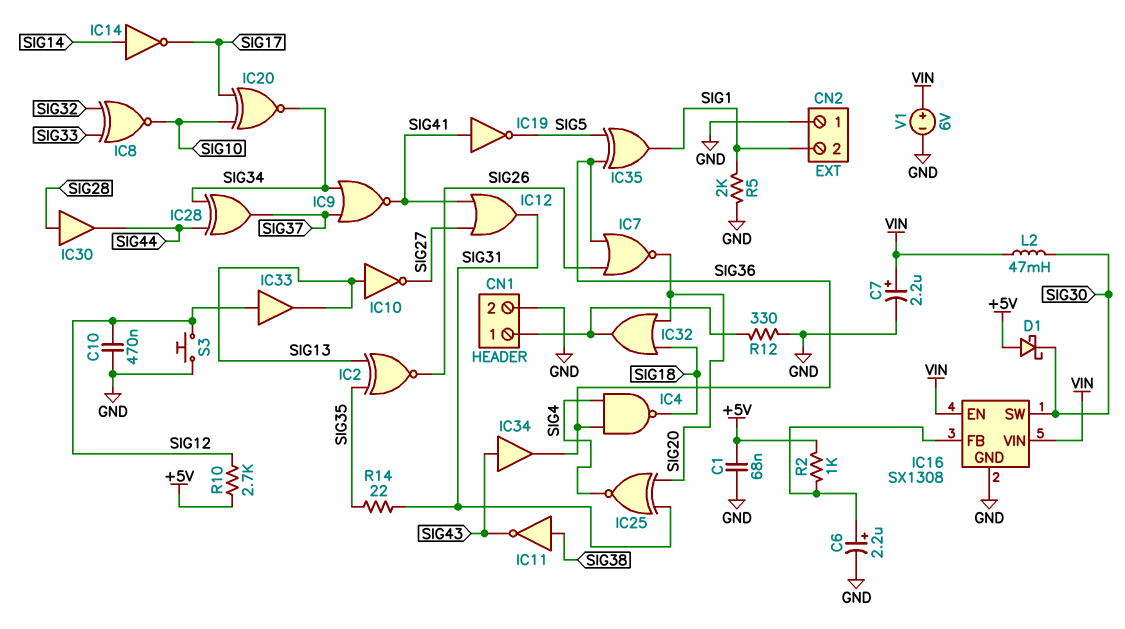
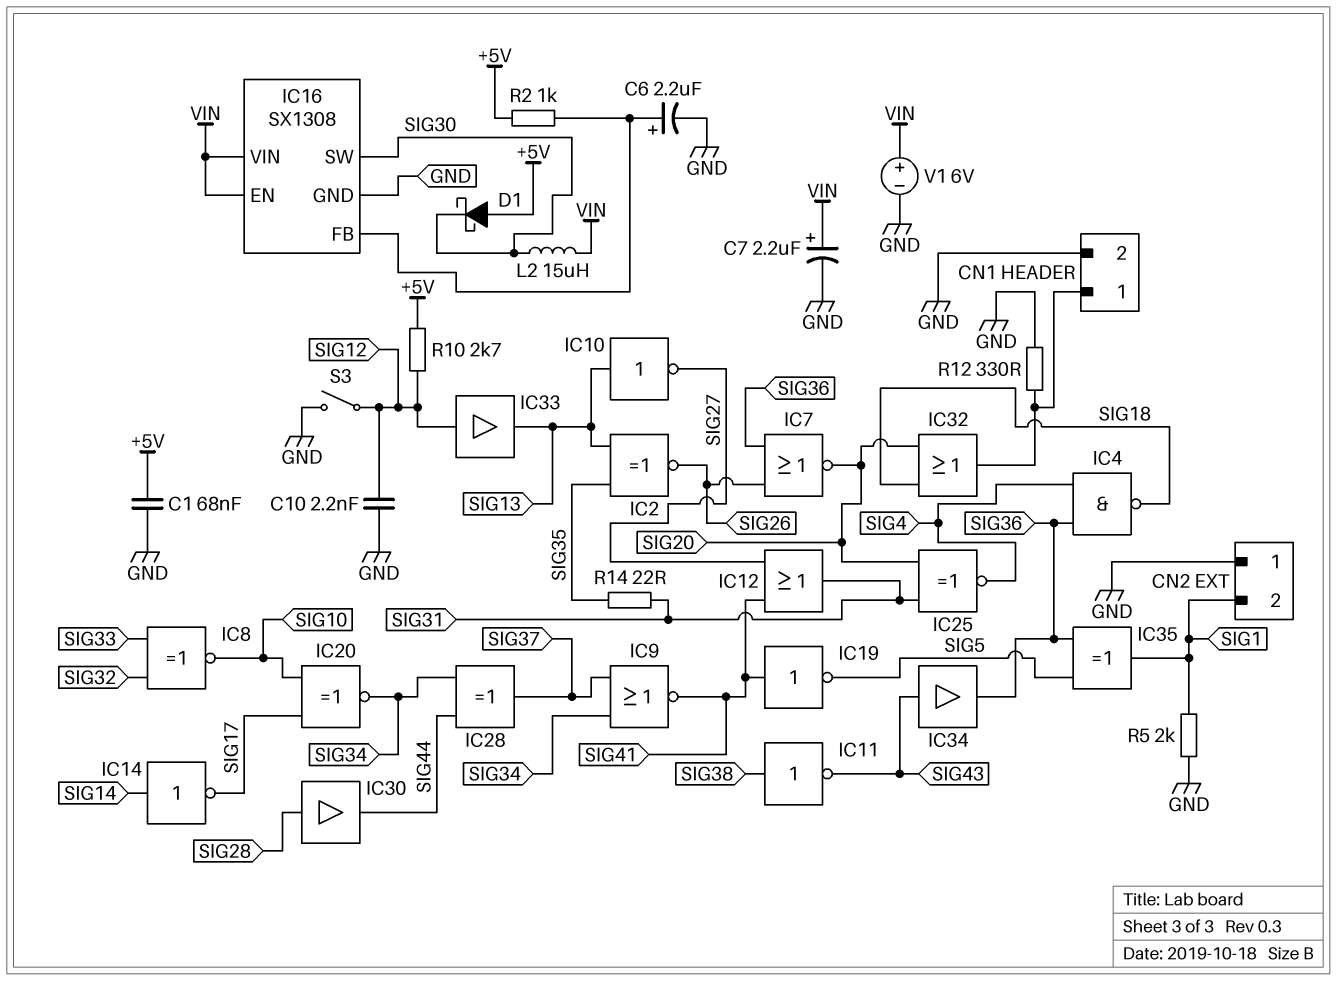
C10: 470nF (GND, SIG12) -> 2.2nF (GND, SIG12)
L2: 47mH (SIG30, VIN) -> 15uH (SIG30, VIN)
S3: button (GND, SIG12) -> switch (GND, SIG12)

